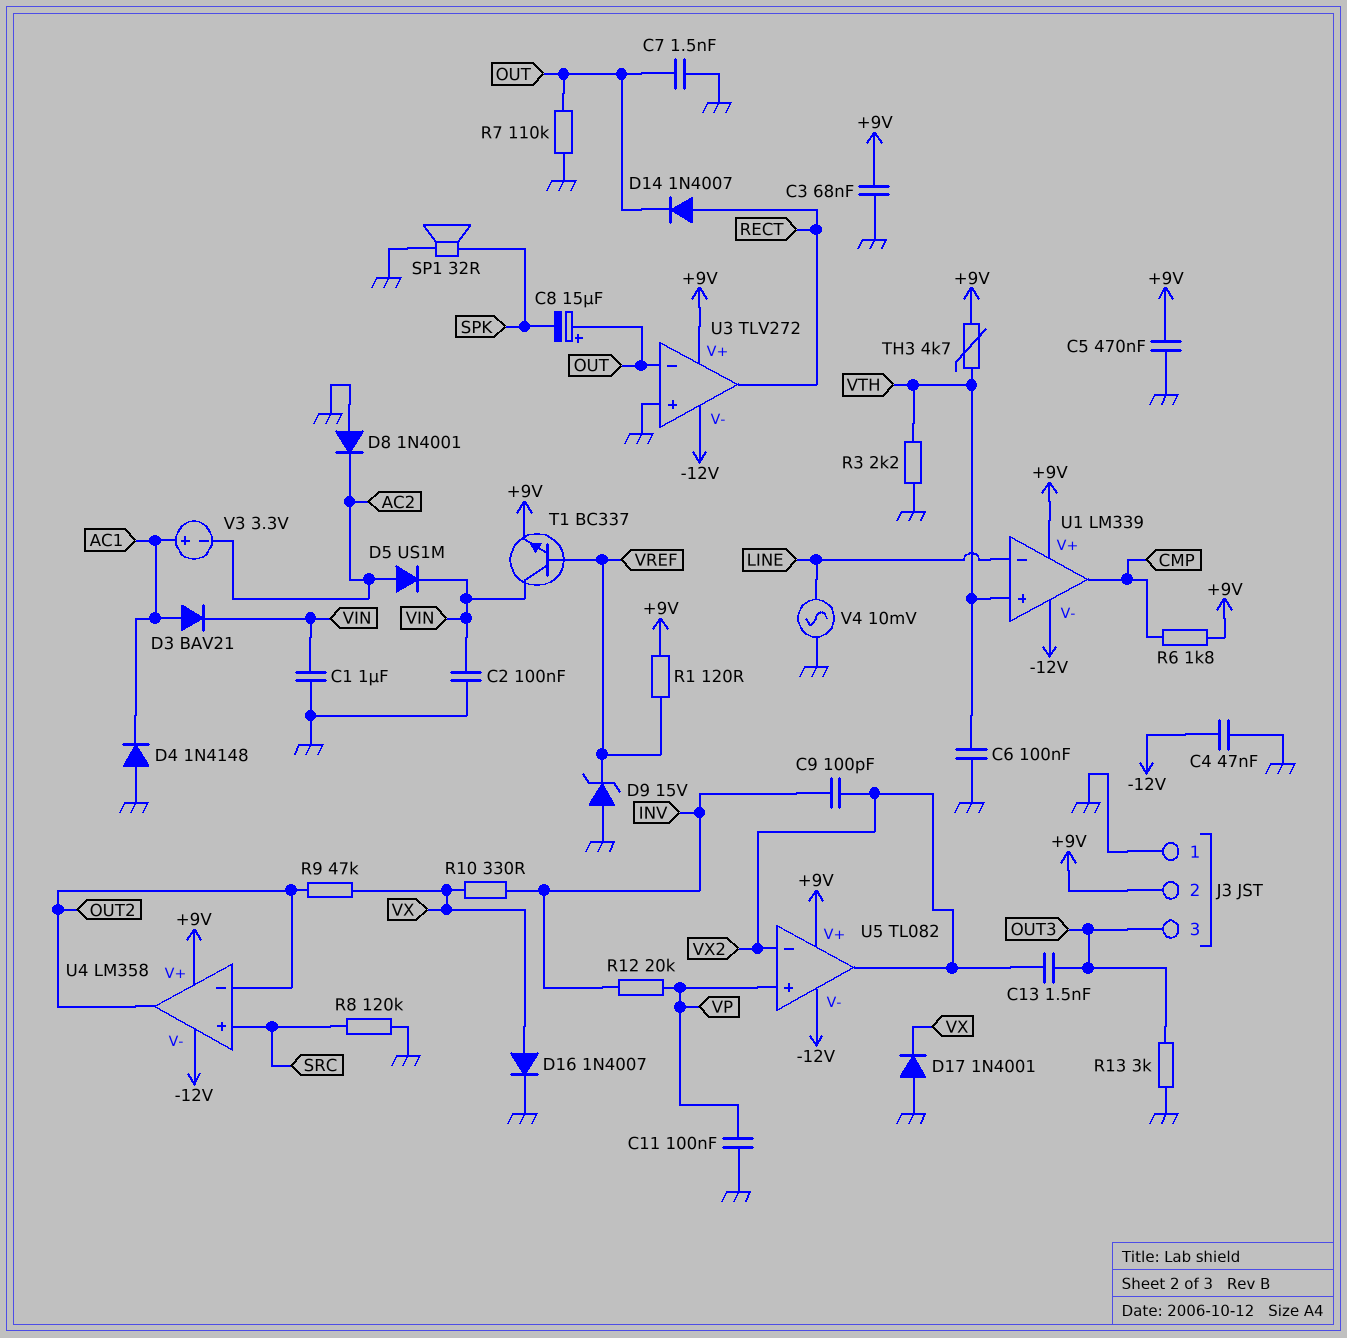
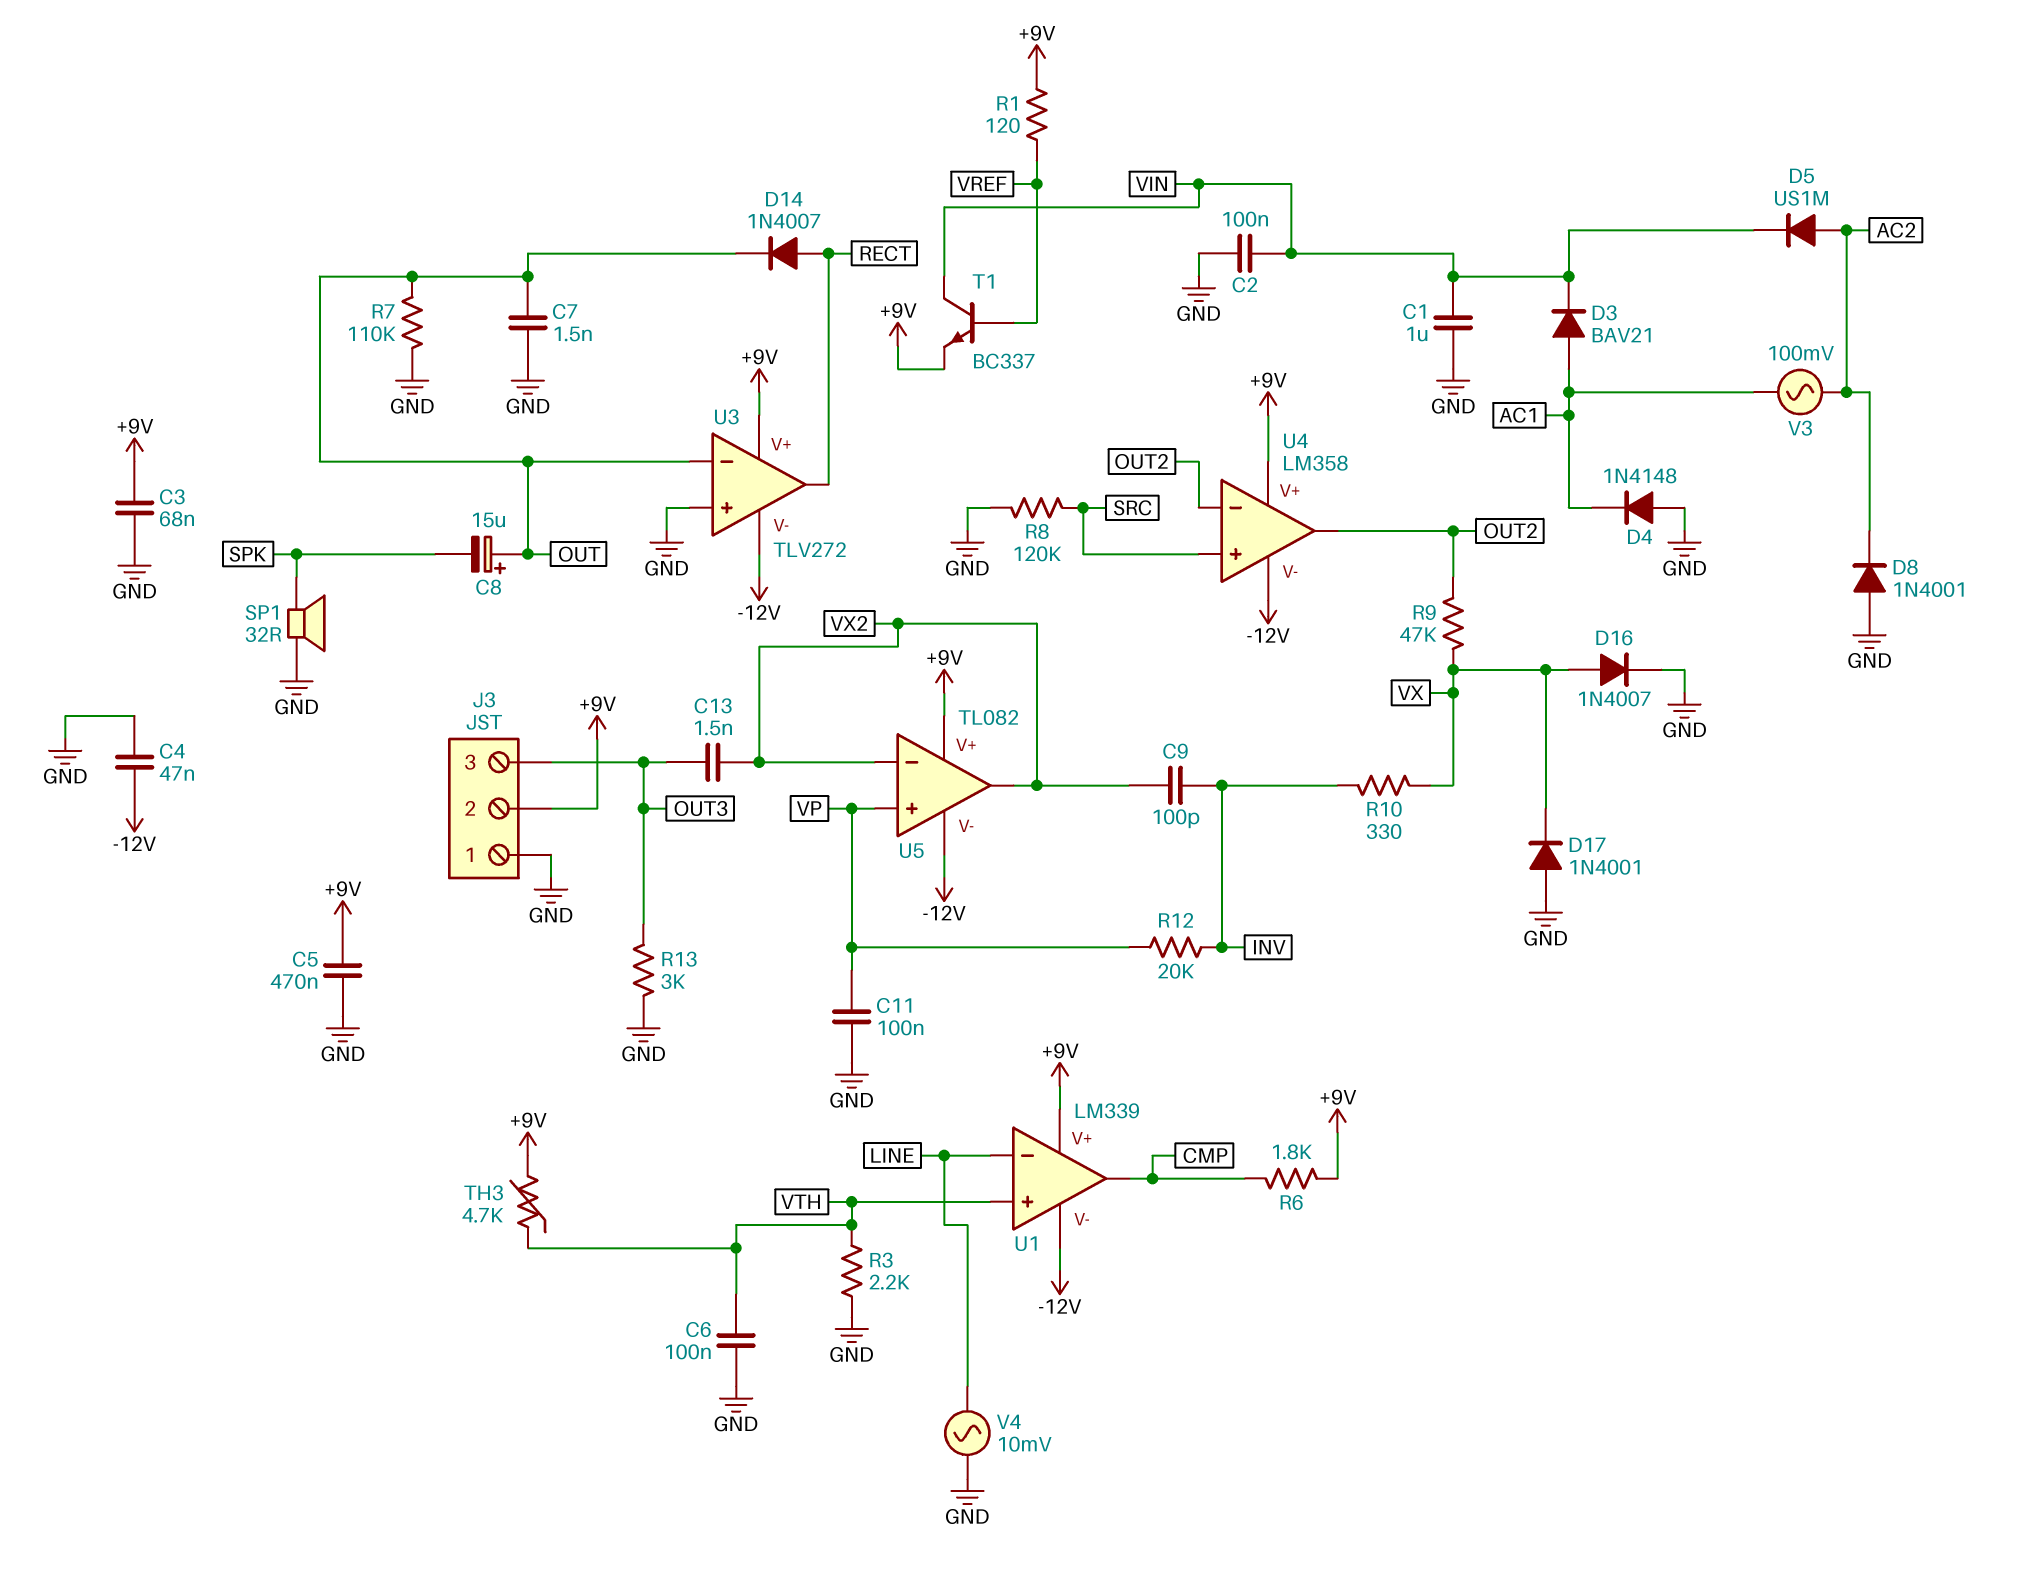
D9: zener 15V (A GND, K VREF) -> none
V3: 3.3V (plus AC1, minus AC2) -> AC 100mV (AC1, AC2)

